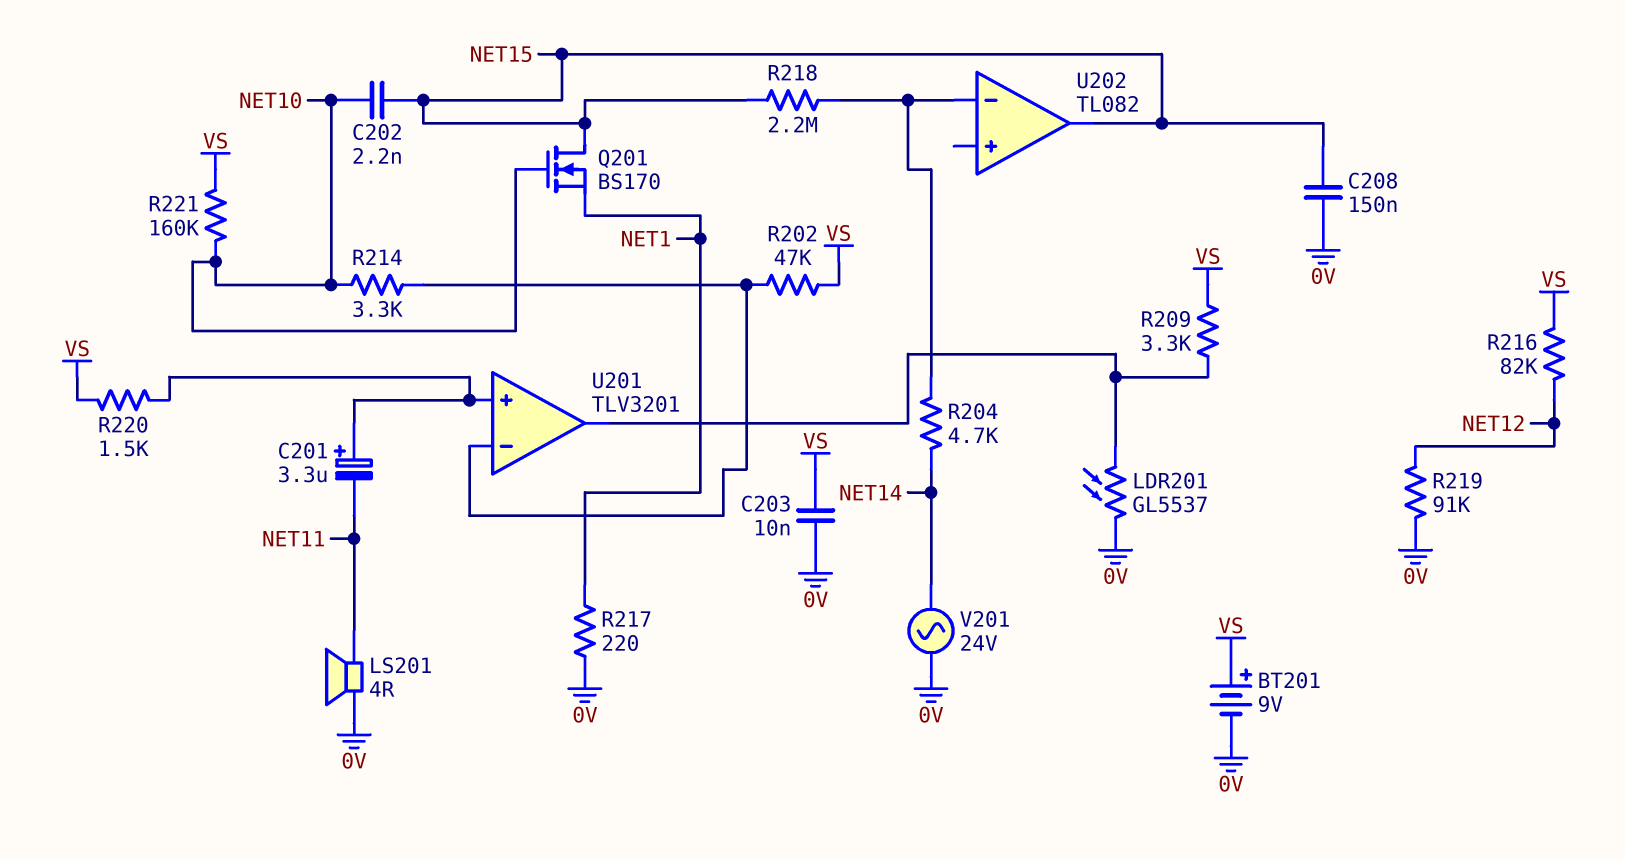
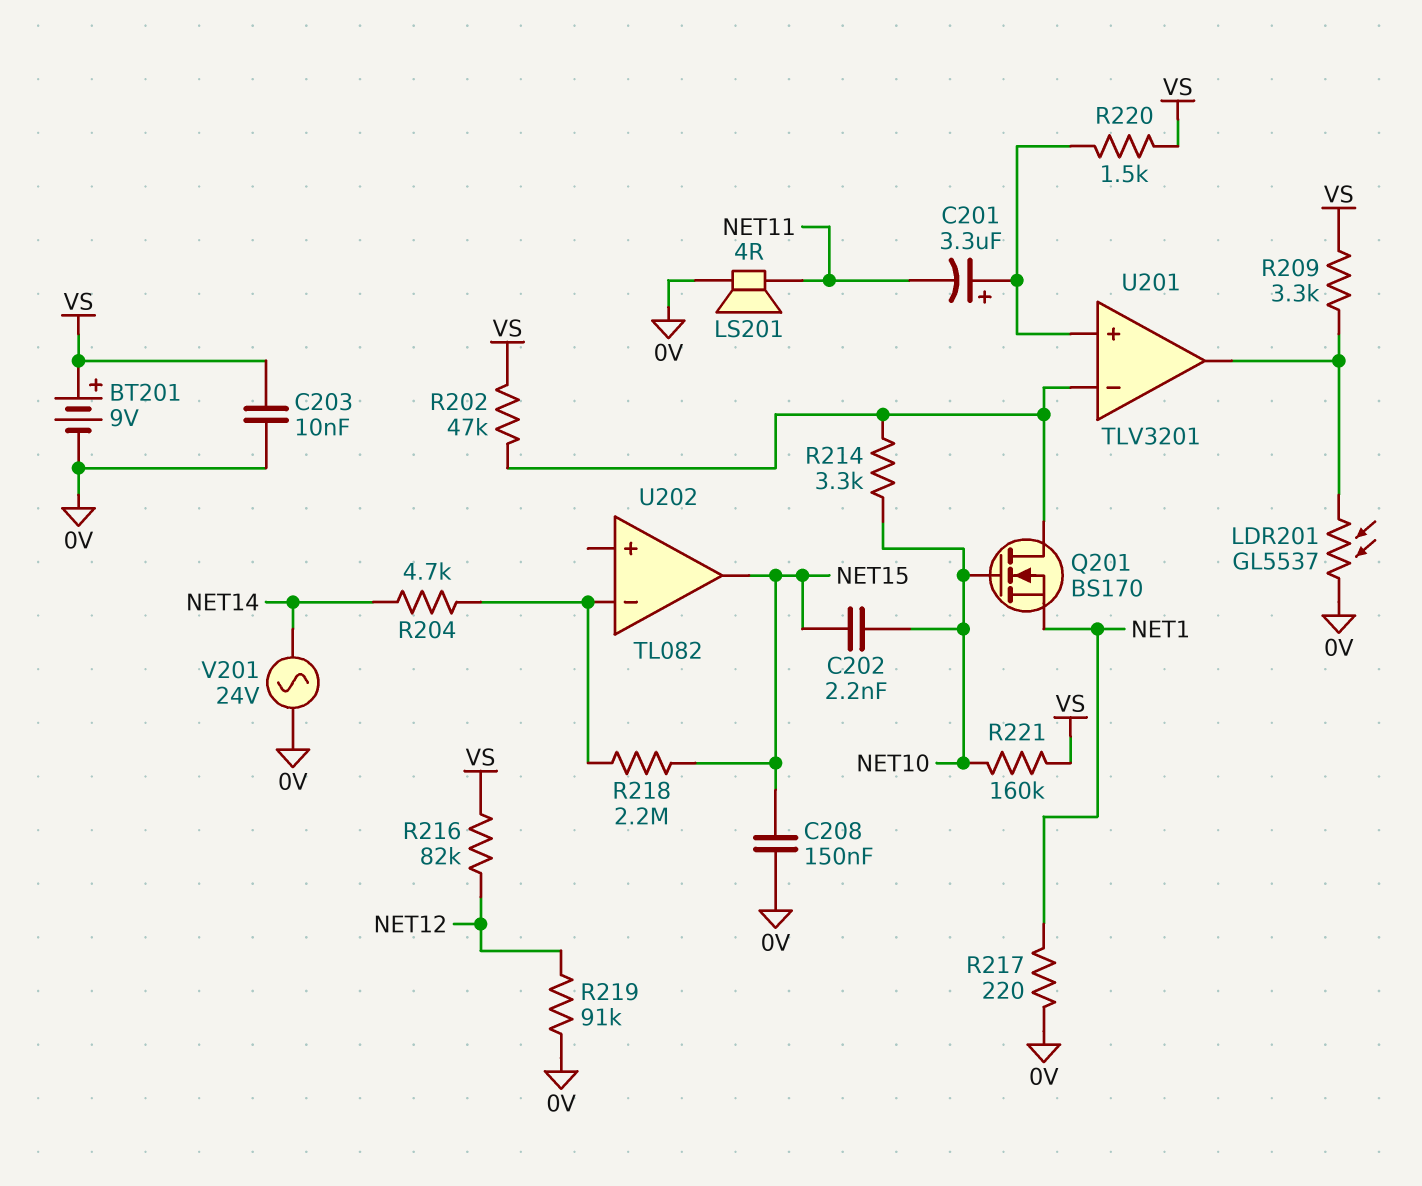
Q201: NMOS BS170 (G NET10, D NET15, S NET1) -> NMOS BS170 (G NET10, D U201/in-, S NET1)

